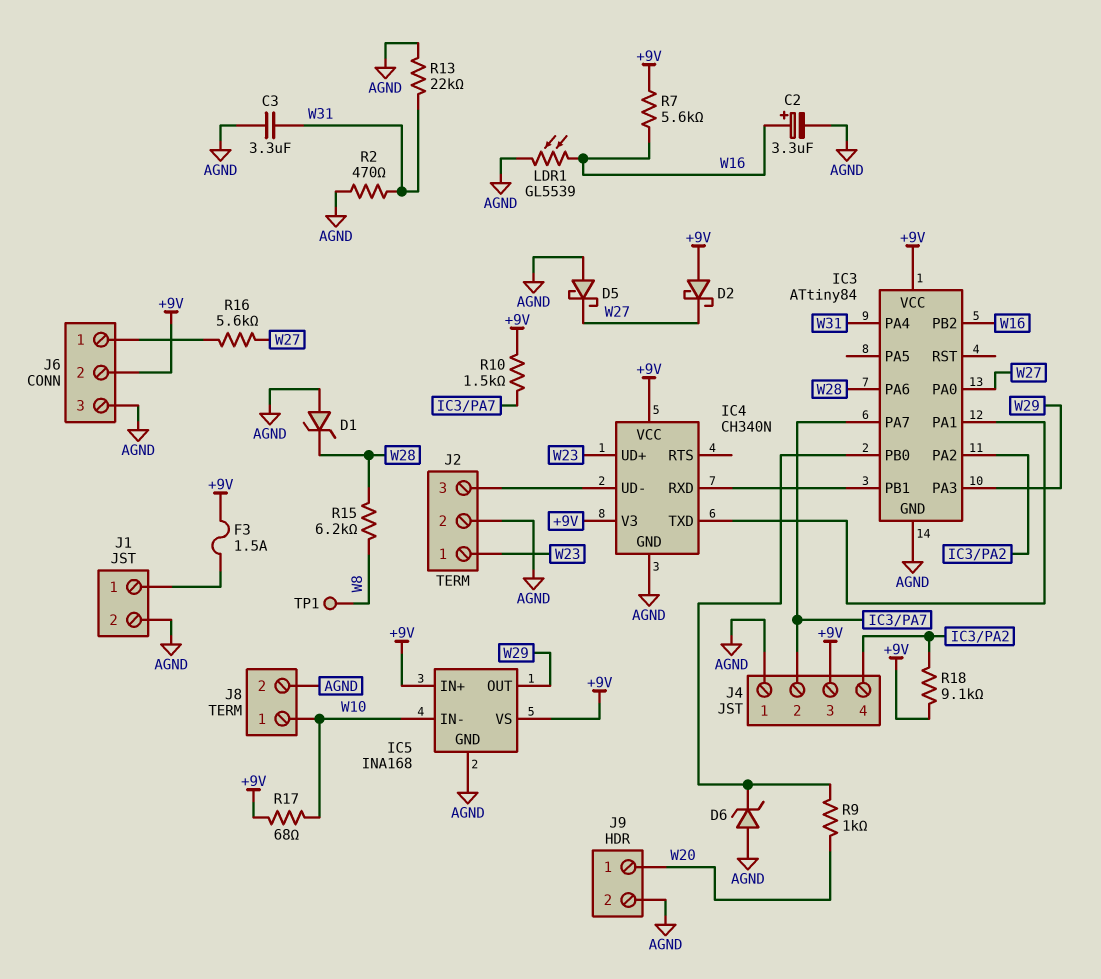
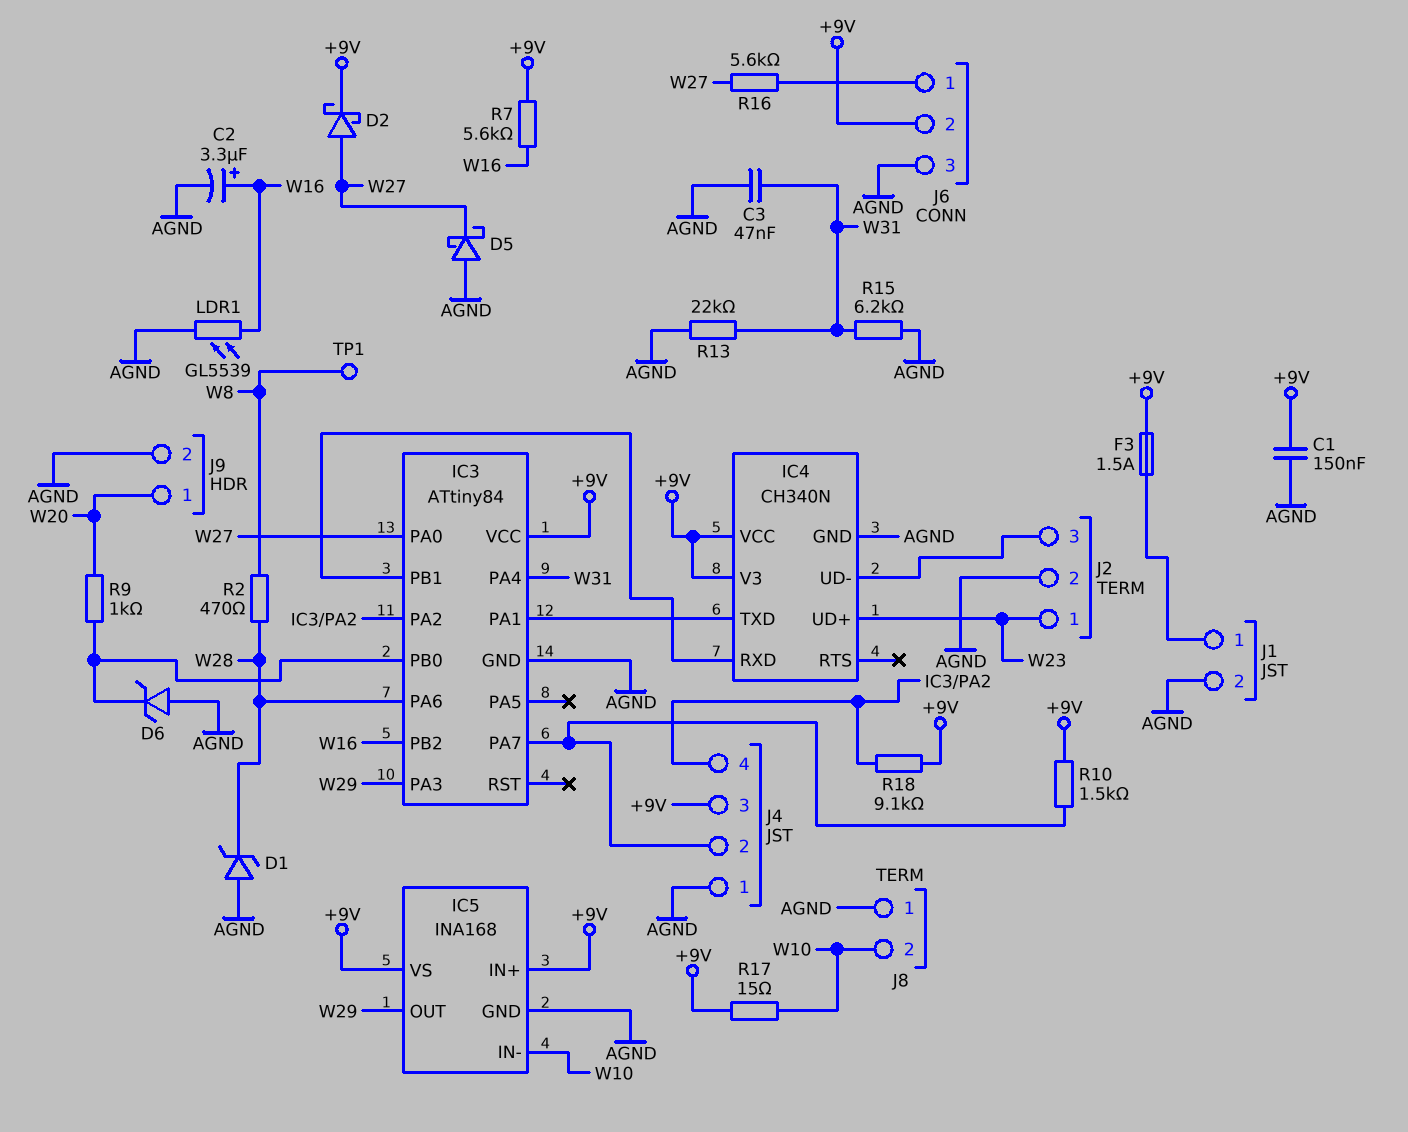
C1: none -> 150nF (+9V, AGND)
C3: 3.3uF (AGND, W31) -> 47nF (AGND, W31)
D2: schottky (A +9V, K W27) -> schottky (A W27, K +9V)
J8 pin 1: W10 -> AGND
J8 pin 2: AGND -> W10
R2: 470 (AGND, W31) -> 470 (W8, W28)
R15: 6.2k (W8, W28) -> 6.2k (AGND, W31)
R17: 68 (+9V, W10) -> 15 (+9V, W10)

